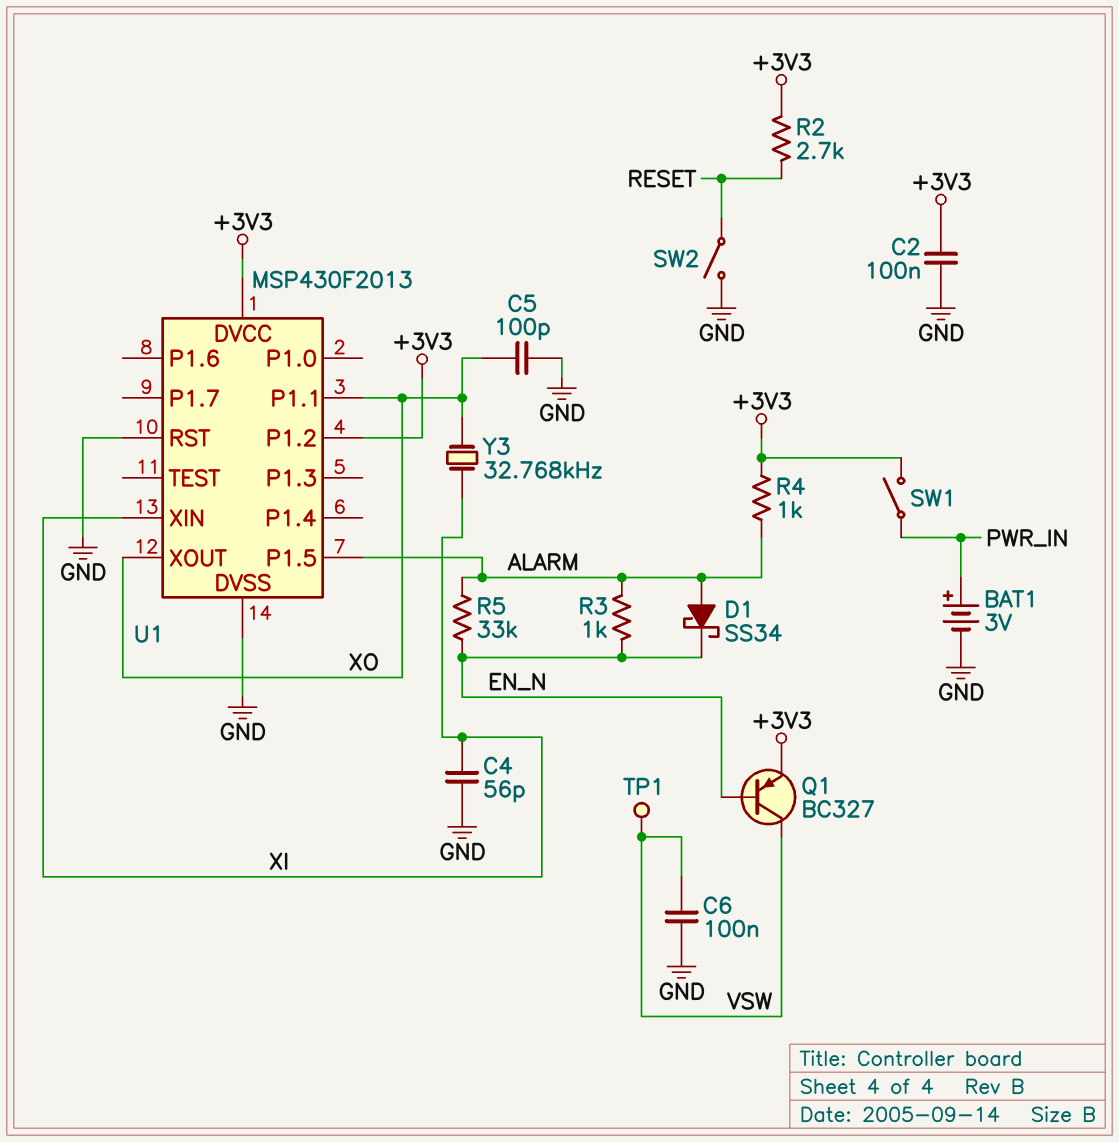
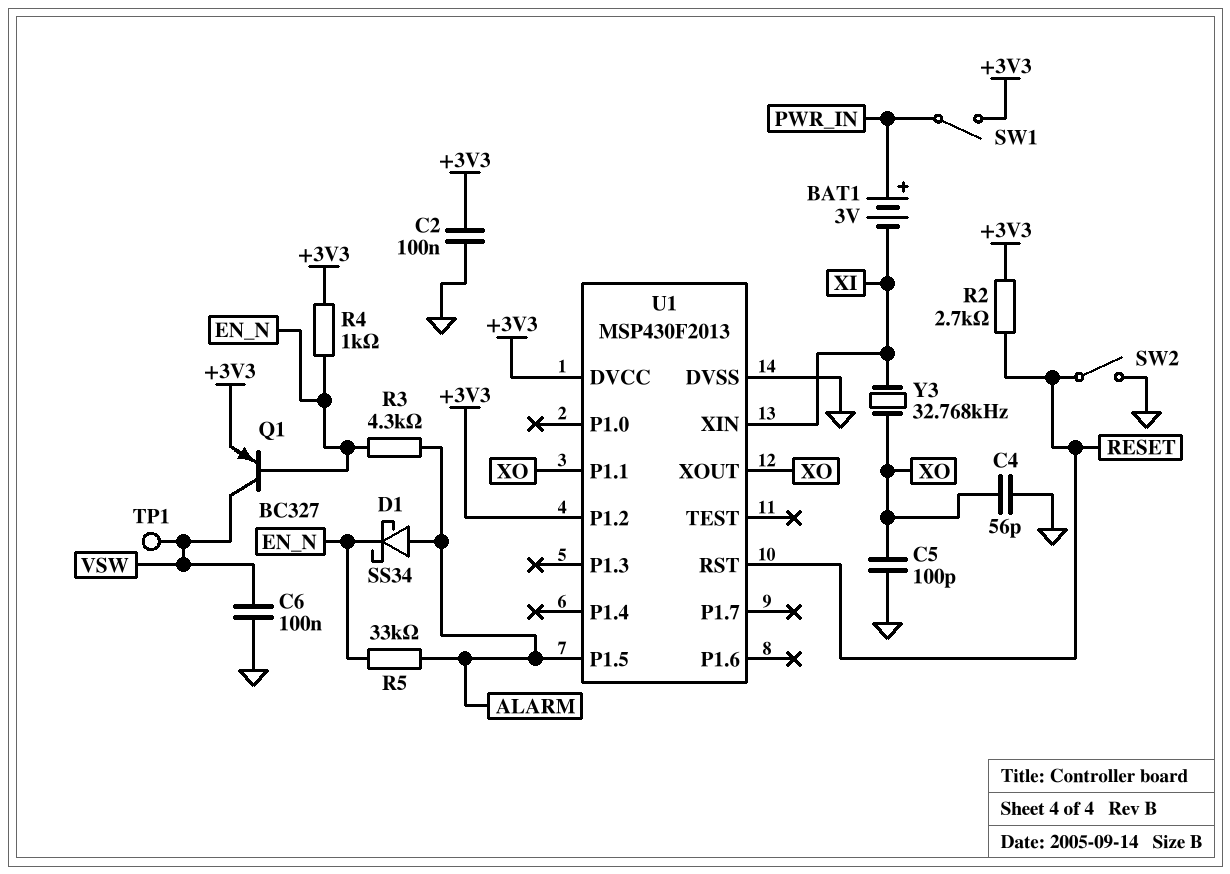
BAT1: 3V (plus PWR_IN, minus GND) -> 3V (plus PWR_IN, minus XI)
C4: 56pF (GND, XI) -> 56pF (GND, XO)
R3: 1k (ALARM, EN_N) -> 4.3k (ALARM, EN_N)
R4: 1k (+3V3, ALARM) -> 1k (+3V3, EN_N)
U1 pin RST: GND -> RESET

